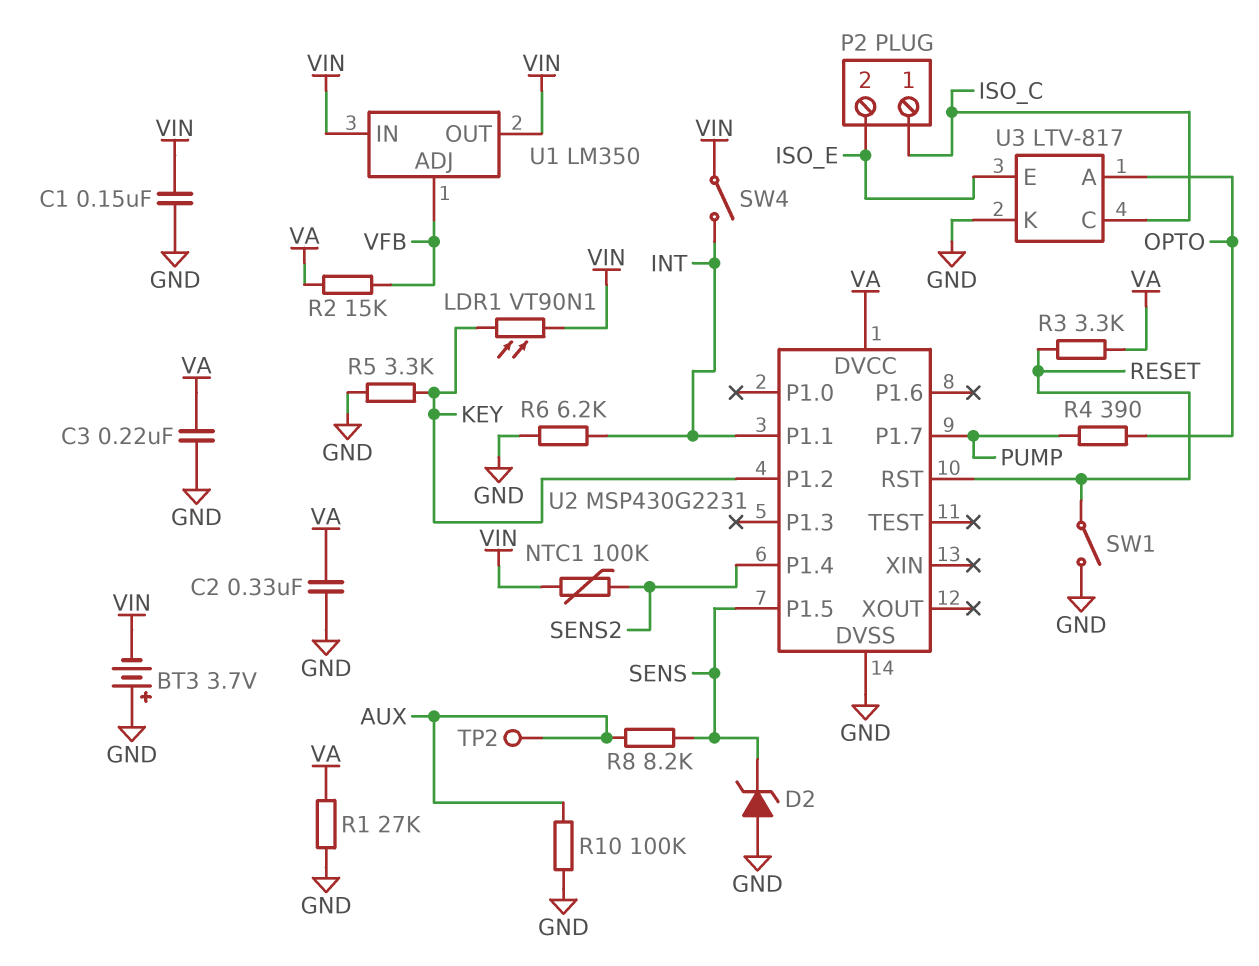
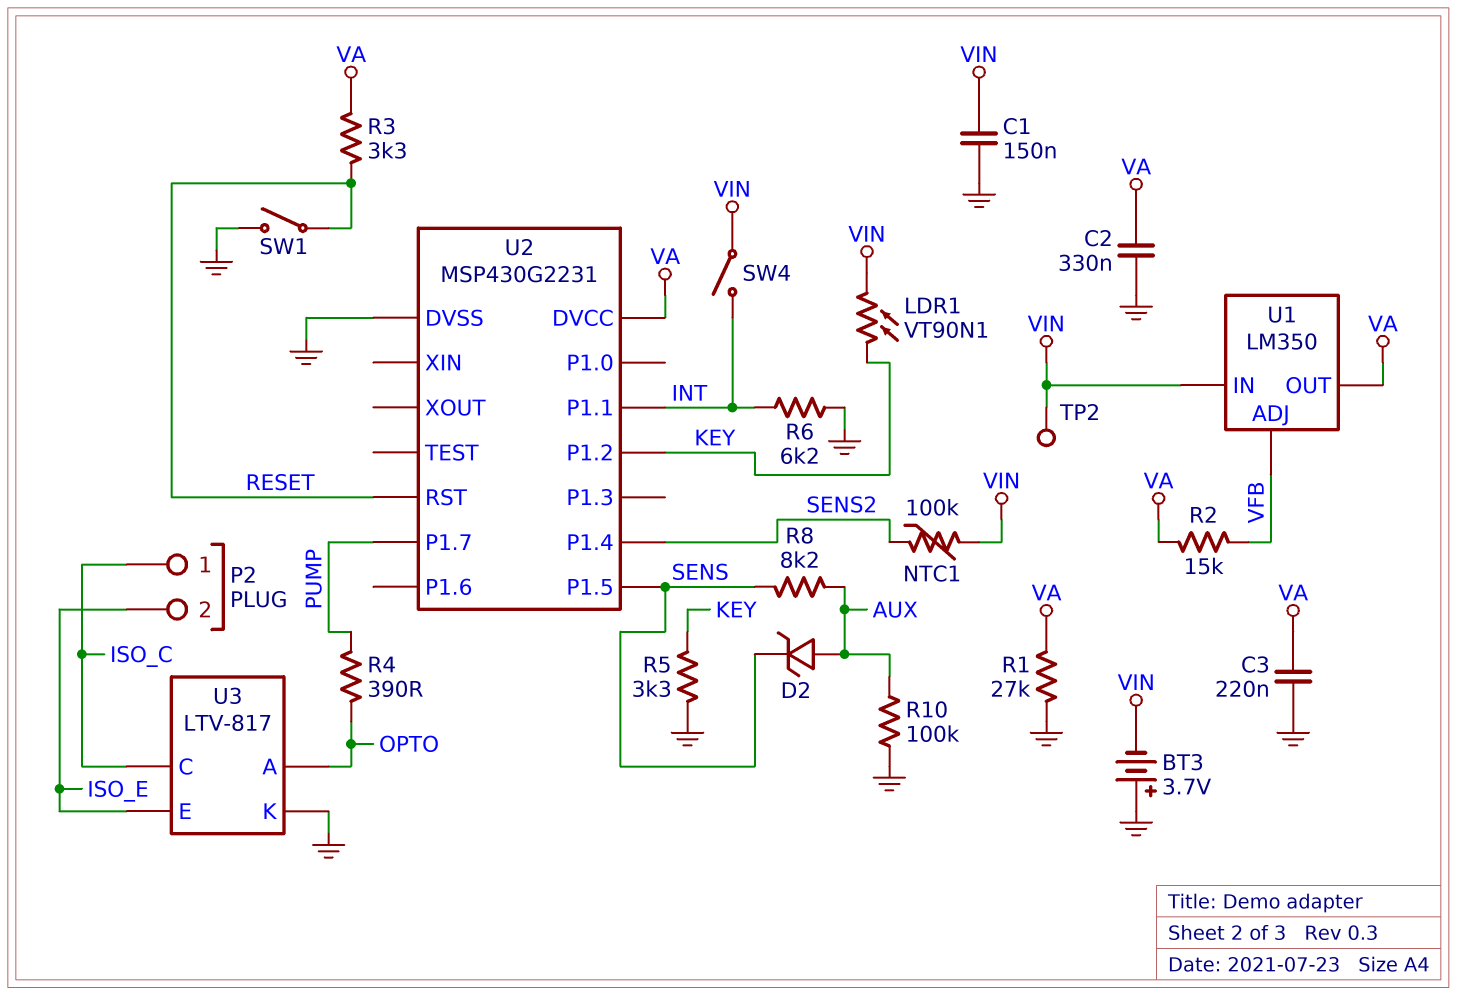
D2: zener (A GND, K SENS) -> zener (A AUX, K SENS)
TP2: test point (AUX) -> test point (VIN)
U1 pin OUT: VIN -> VA

